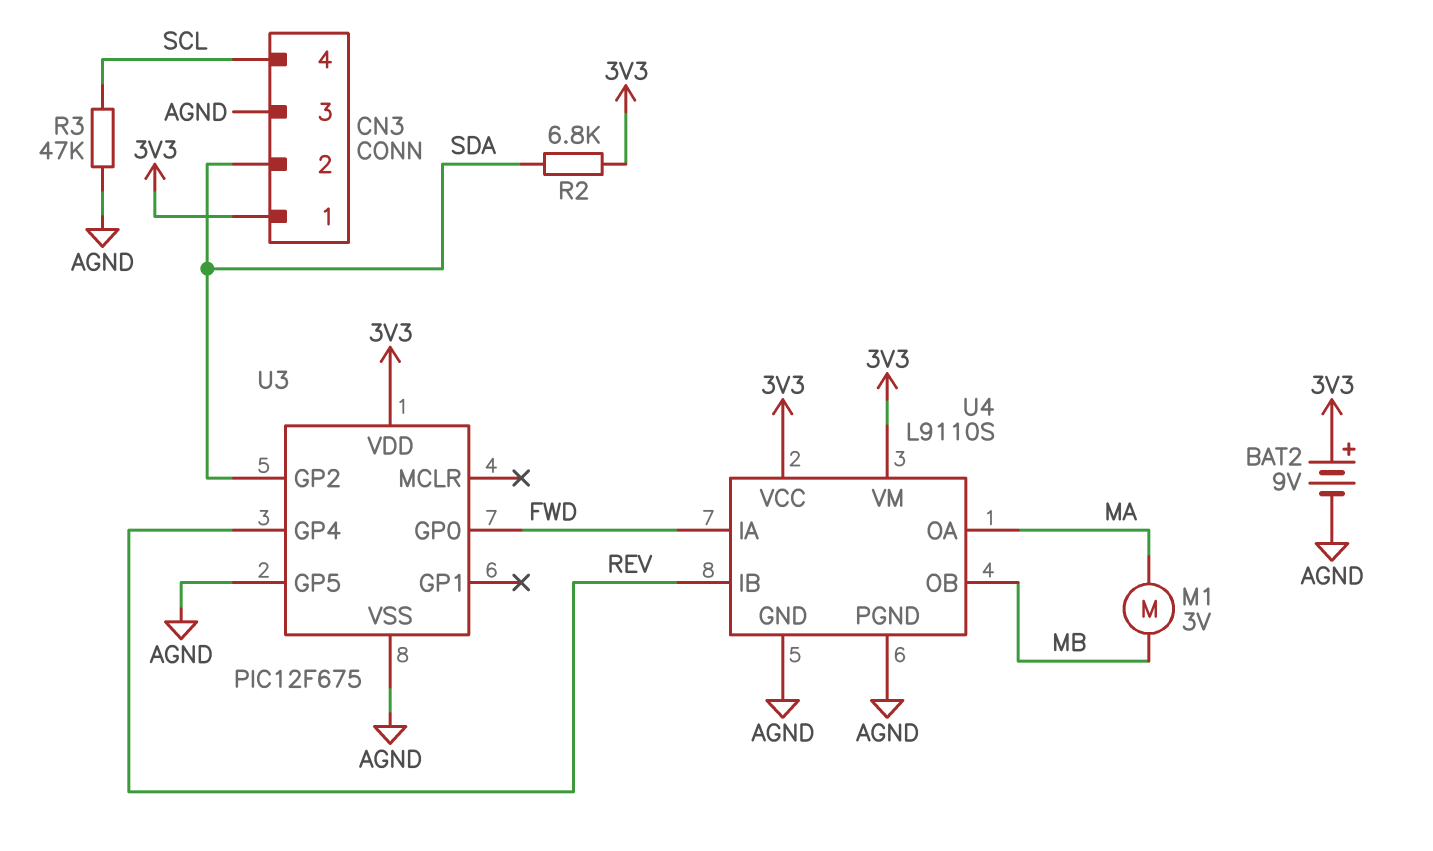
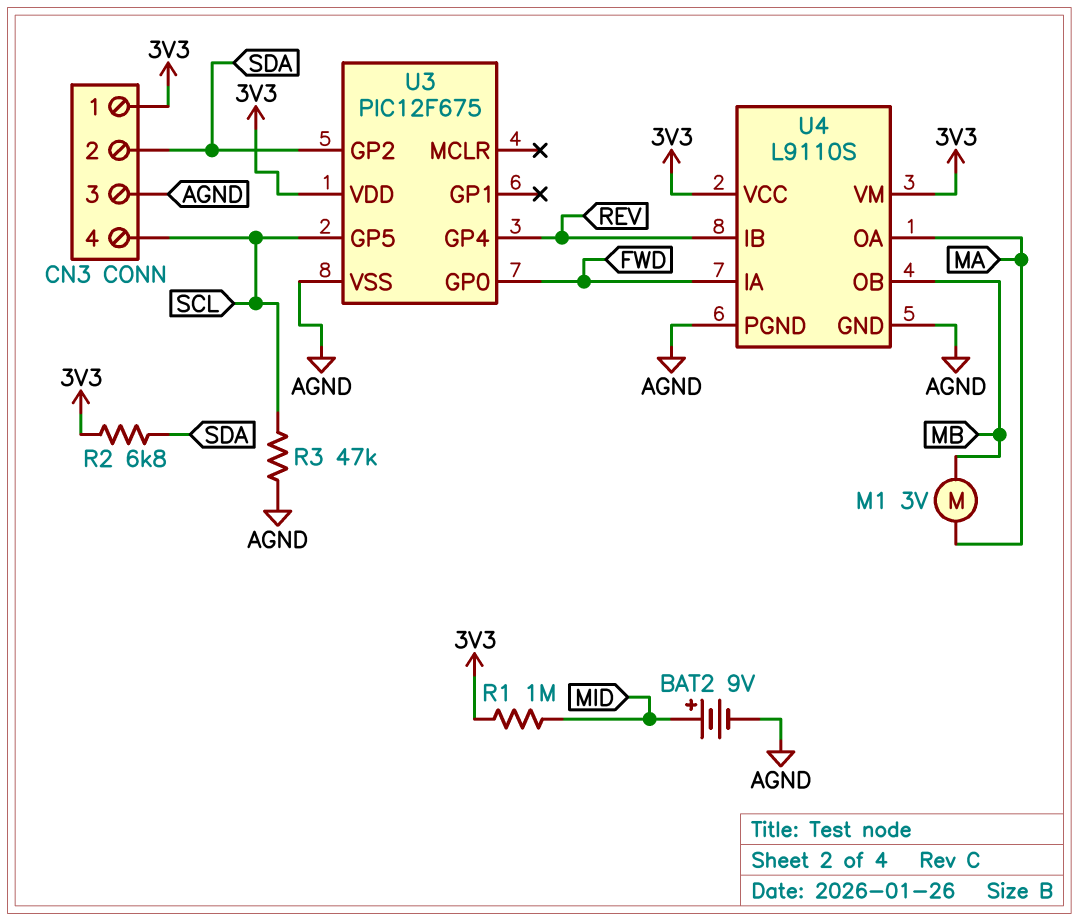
BAT2: 9V (plus 3V3, minus AGND) -> 9V (plus MID, minus AGND)
R1: none -> 1M (3V3, MID)
U3 pin GP5: AGND -> SCL

